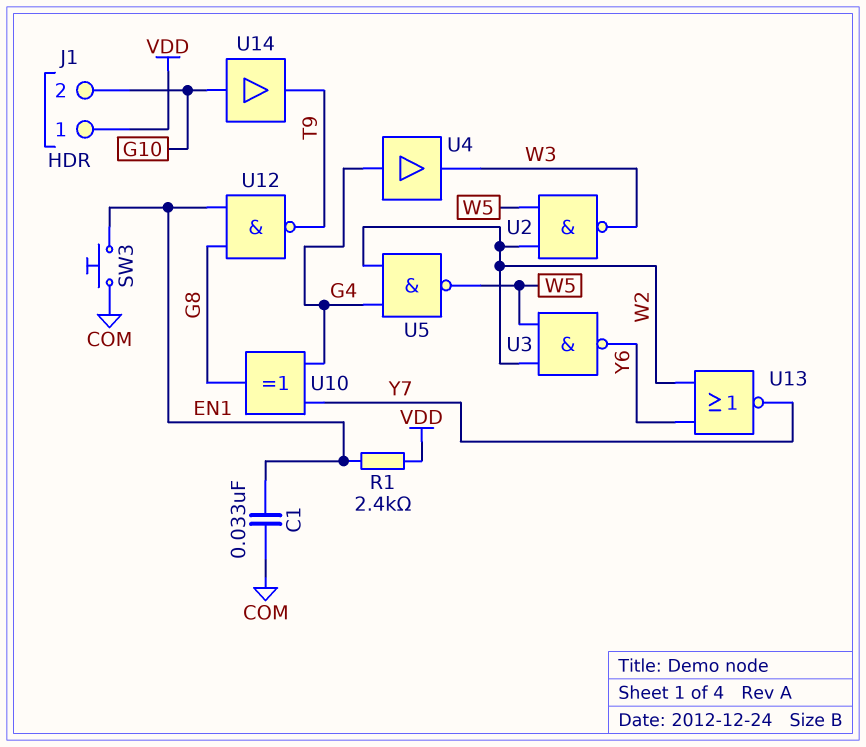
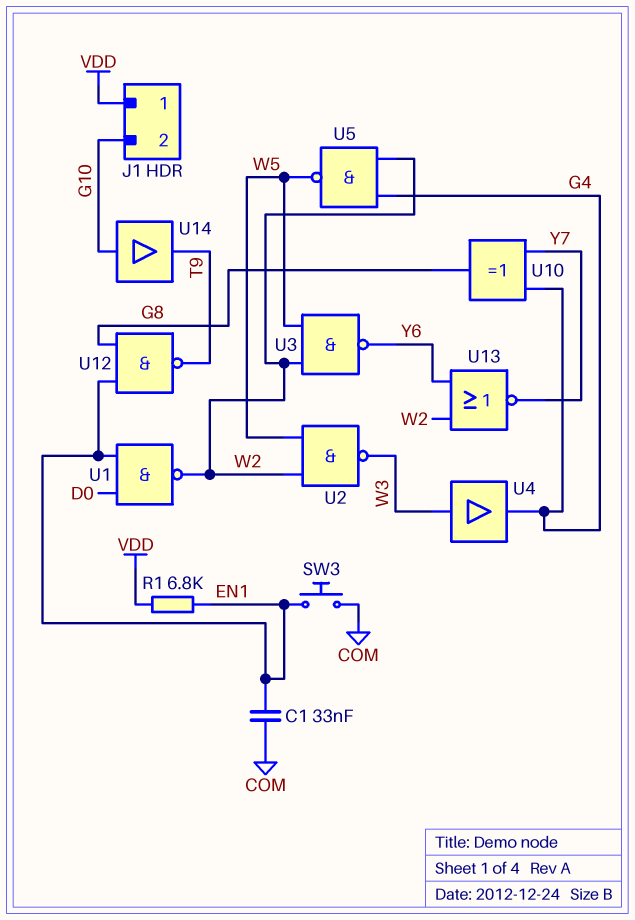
R1: 2.4k (EN1, VDD) -> 6.8k (EN1, VDD)
U1: none -> NAND (in D0, in EN1, out W2)
U4: buffer (in G4, out W3) -> buffer (in W3, out G4)

